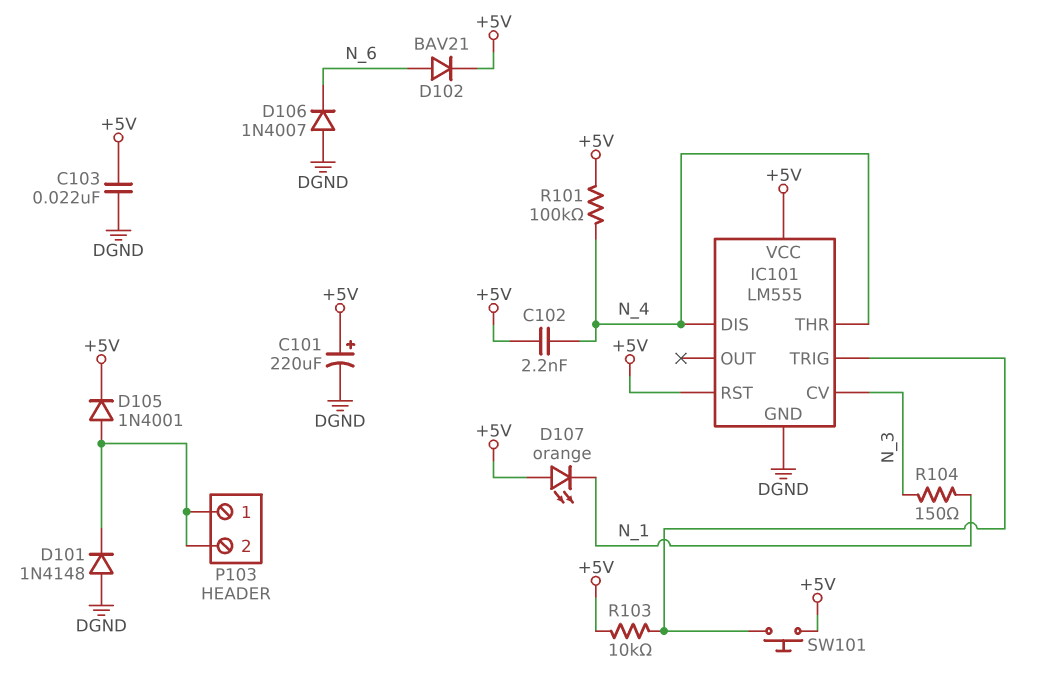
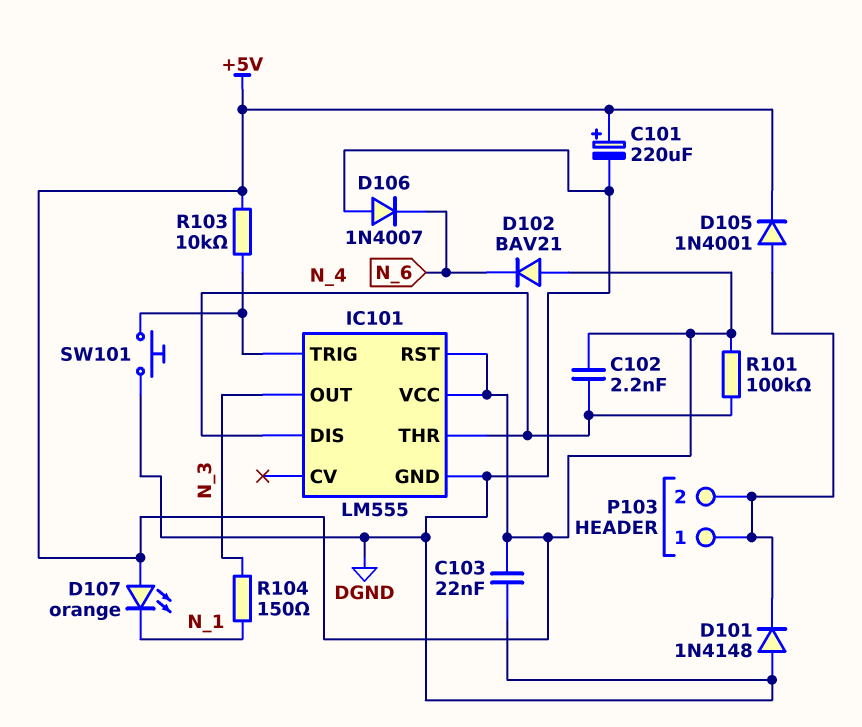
D102: diode BAV21 (A N_6, K +5V) -> diode BAV21 (A +5V, K N_6)
IC101 pin CV: N_3 -> none
IC101 pin OUT: none -> N_3
SW101: button (+5V, IC101/TRIG) -> button (DGND, IC101/TRIG)

